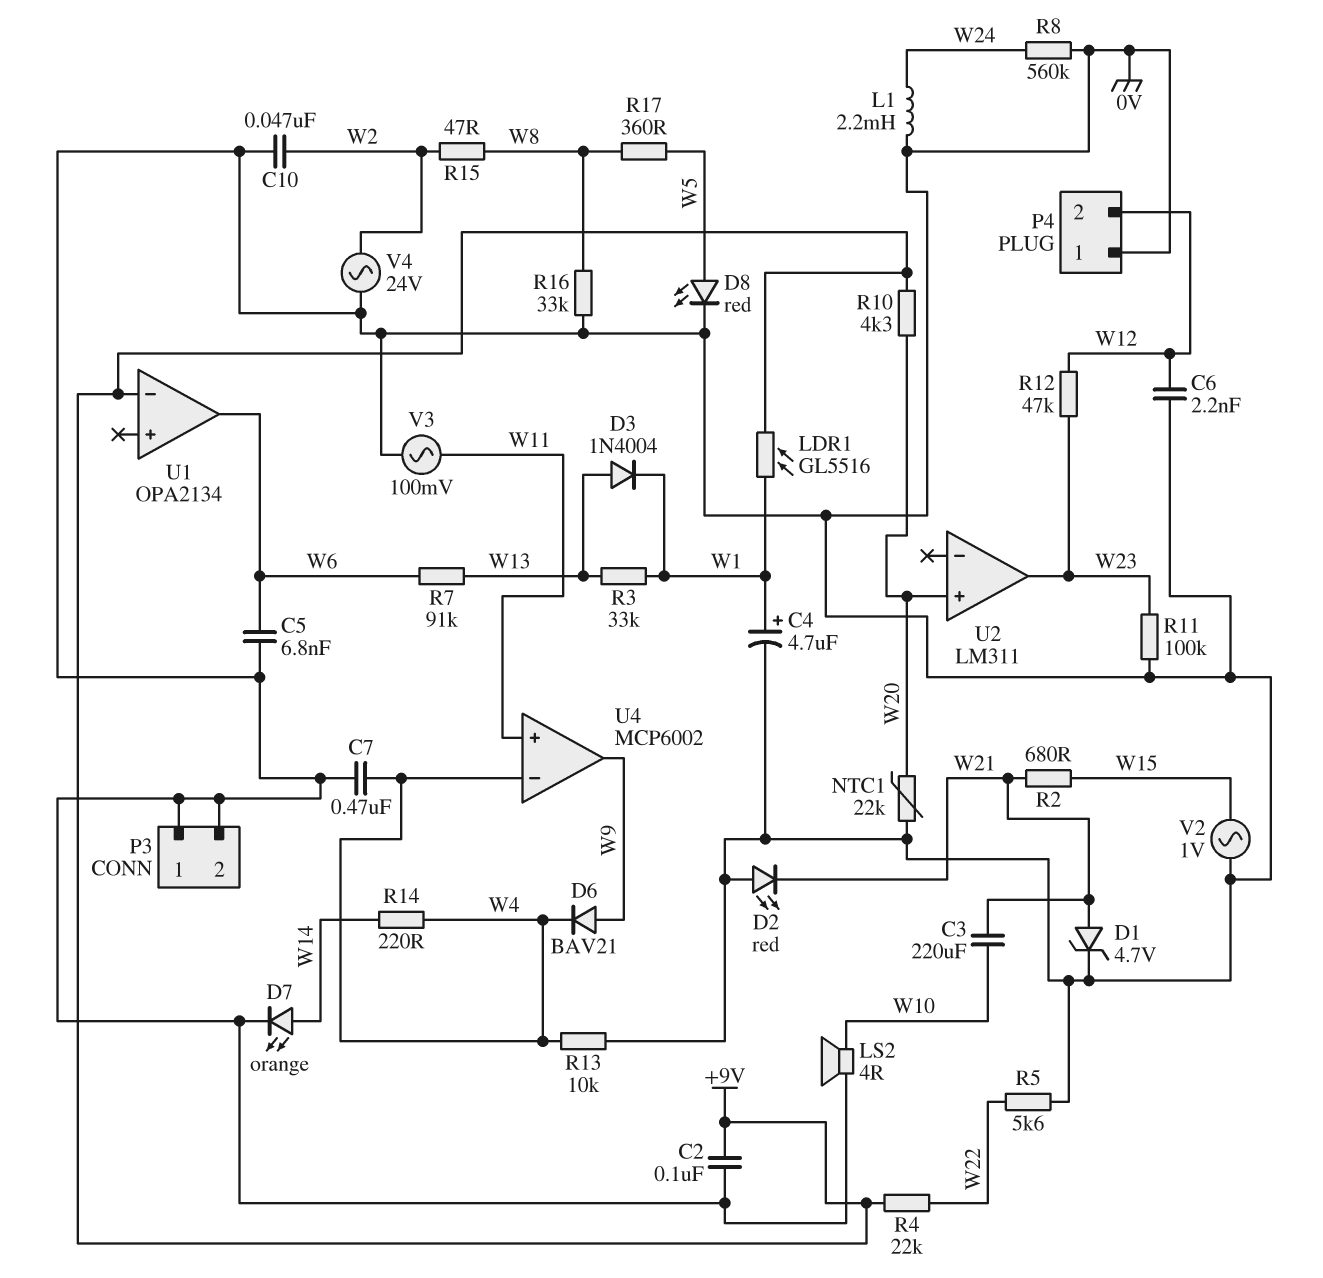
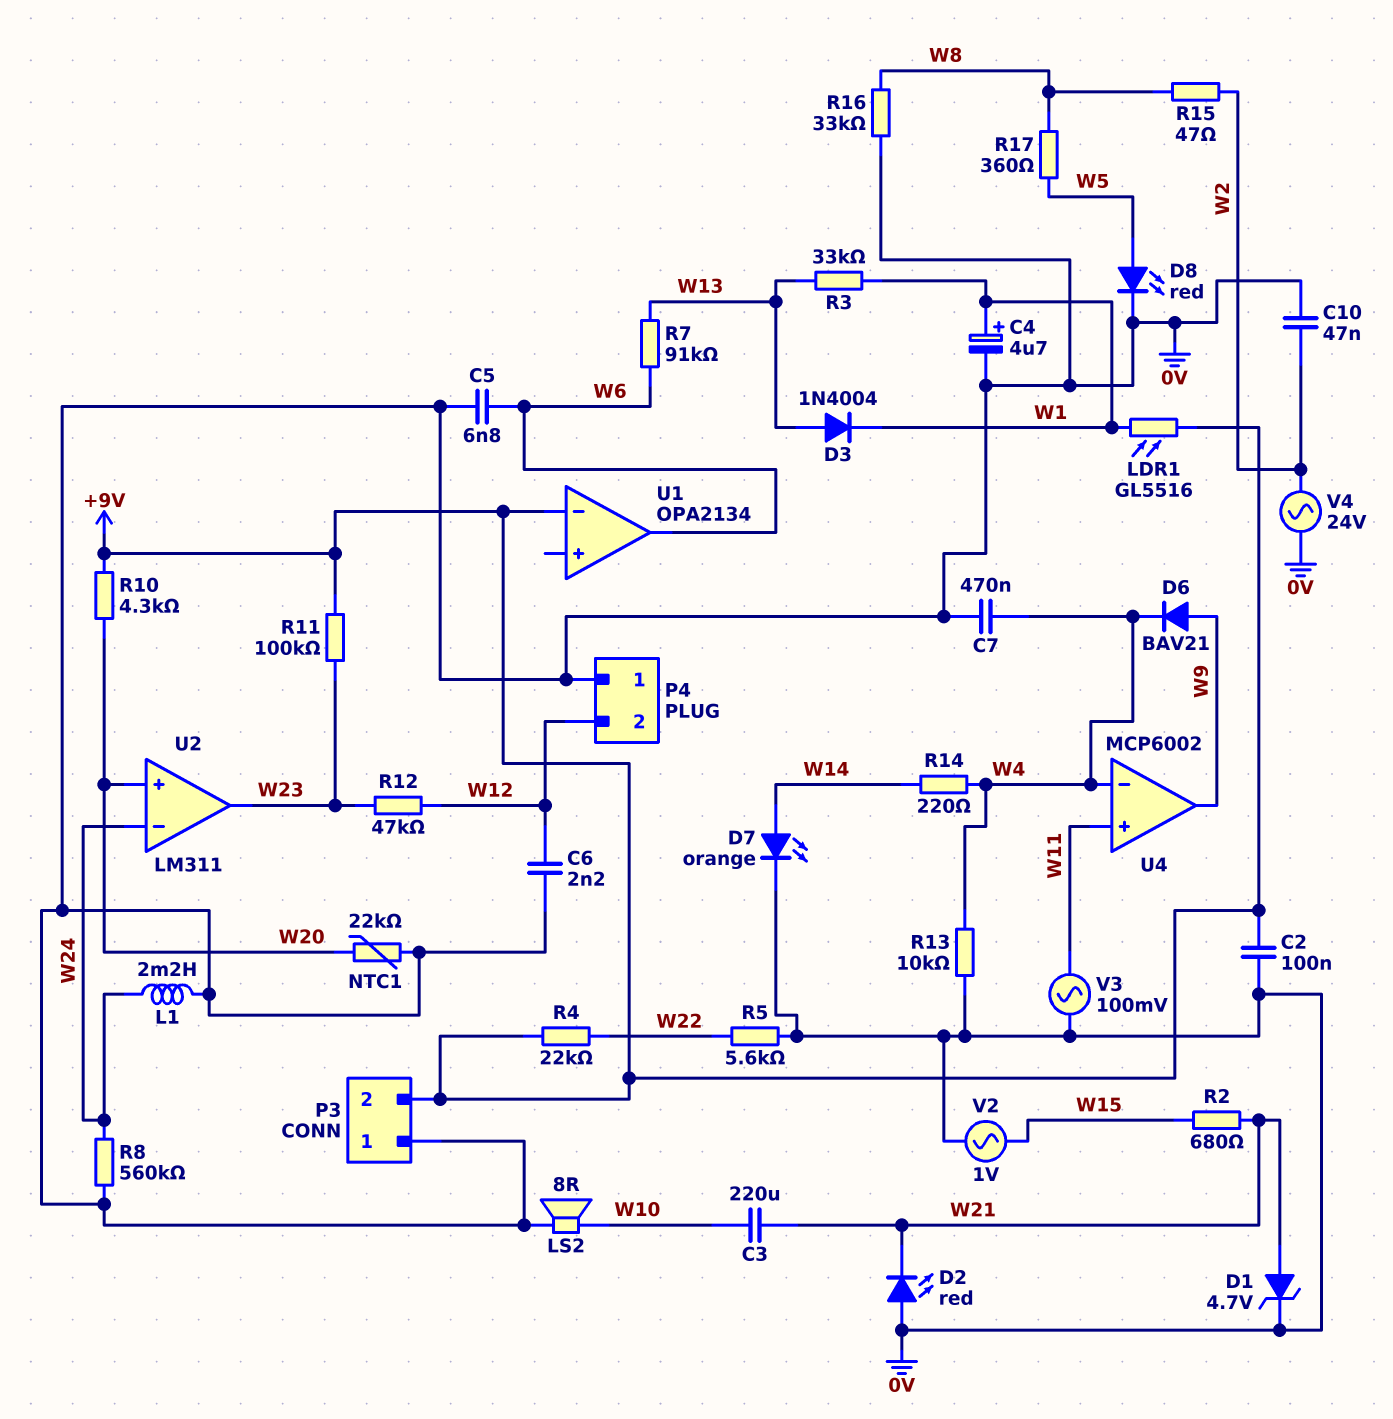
LS2: speaker 4R (0V, W10) -> speaker 8R (0V, W10)
P3 pin 2: 0V -> +9V
R11: 100k (0V, W23) -> 100k (+9V, W23)
U2 pin in-: none -> W24

